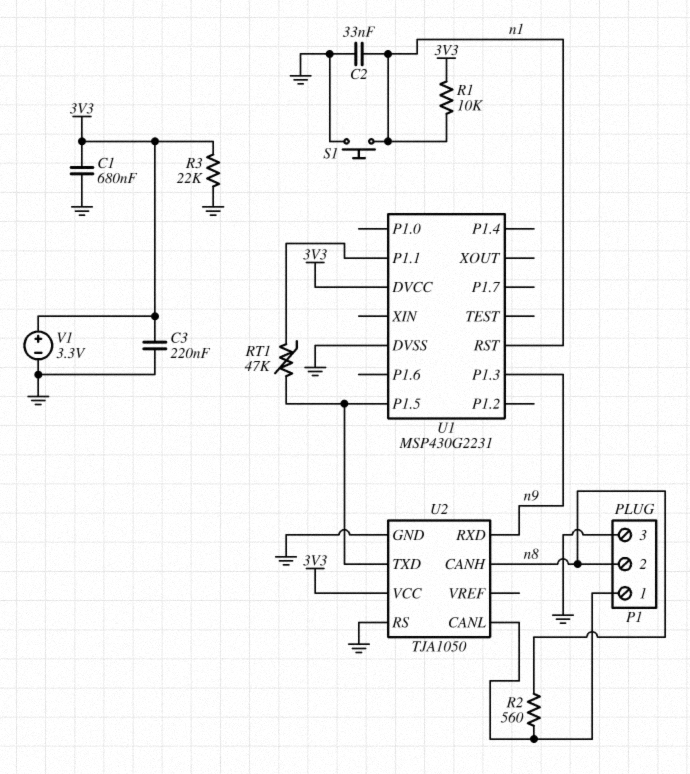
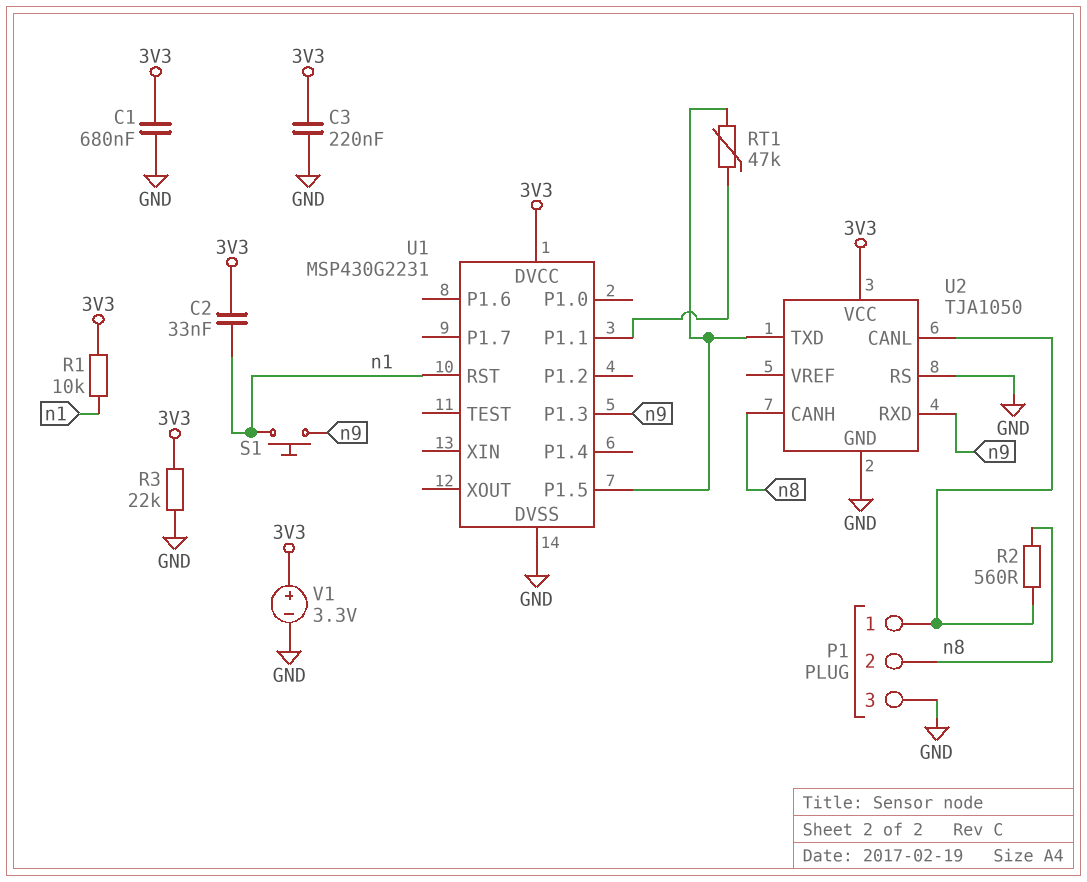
C2: 33nF (GND, n1) -> 33nF (3V3, n1)
S1: button (GND, n1) -> button (n1, n9)

